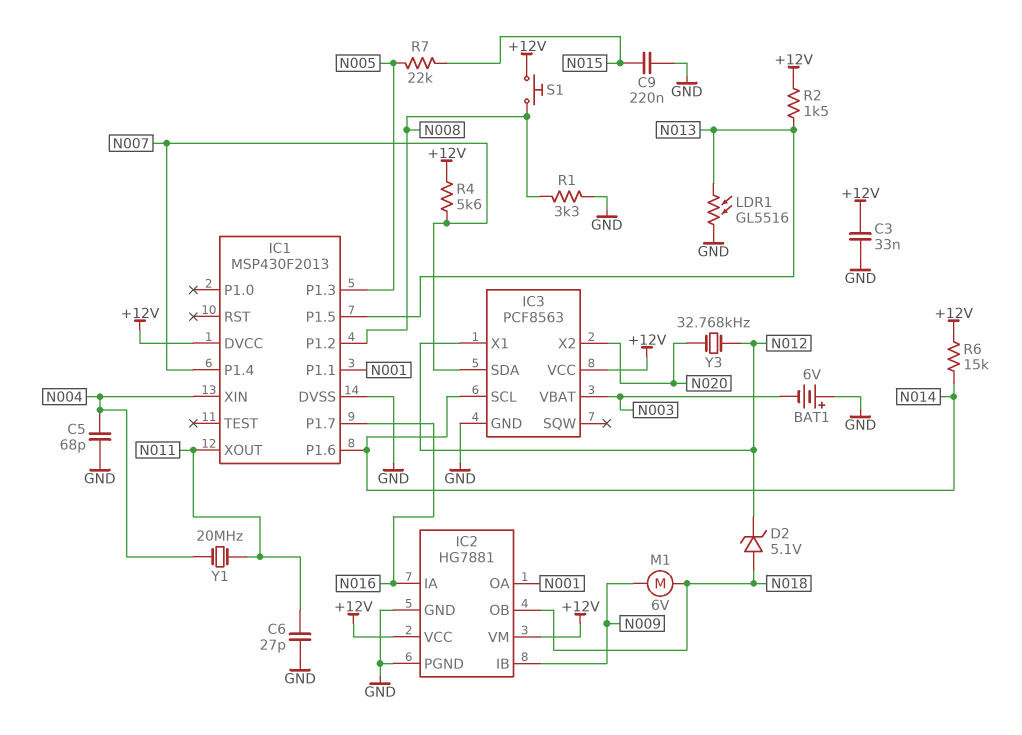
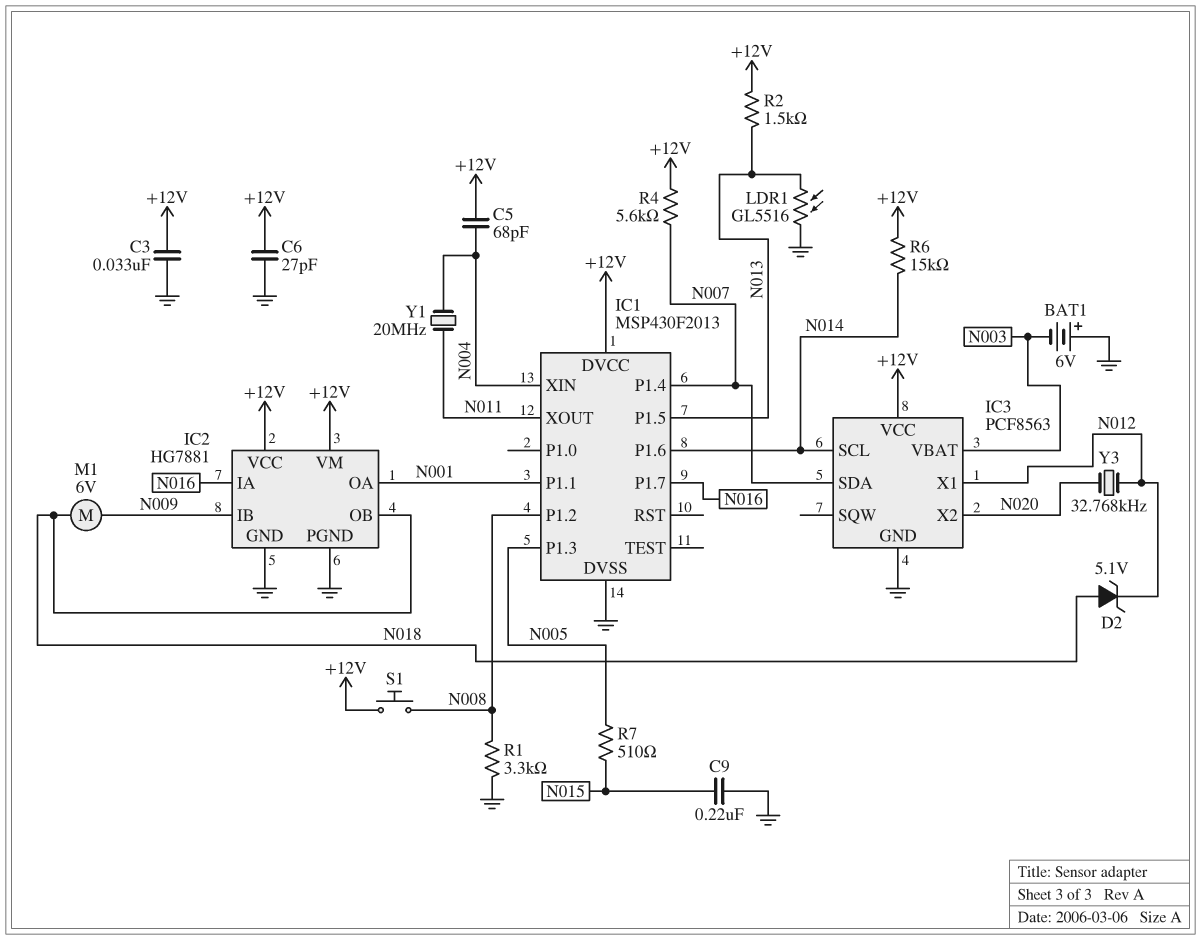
C5: 68pF (GND, N004) -> 68pF (+12V, N004)
C6: 27pF (GND, N011) -> 27pF (+12V, GND)
R7: 22k (N005, N015) -> 510 (N005, N015)

